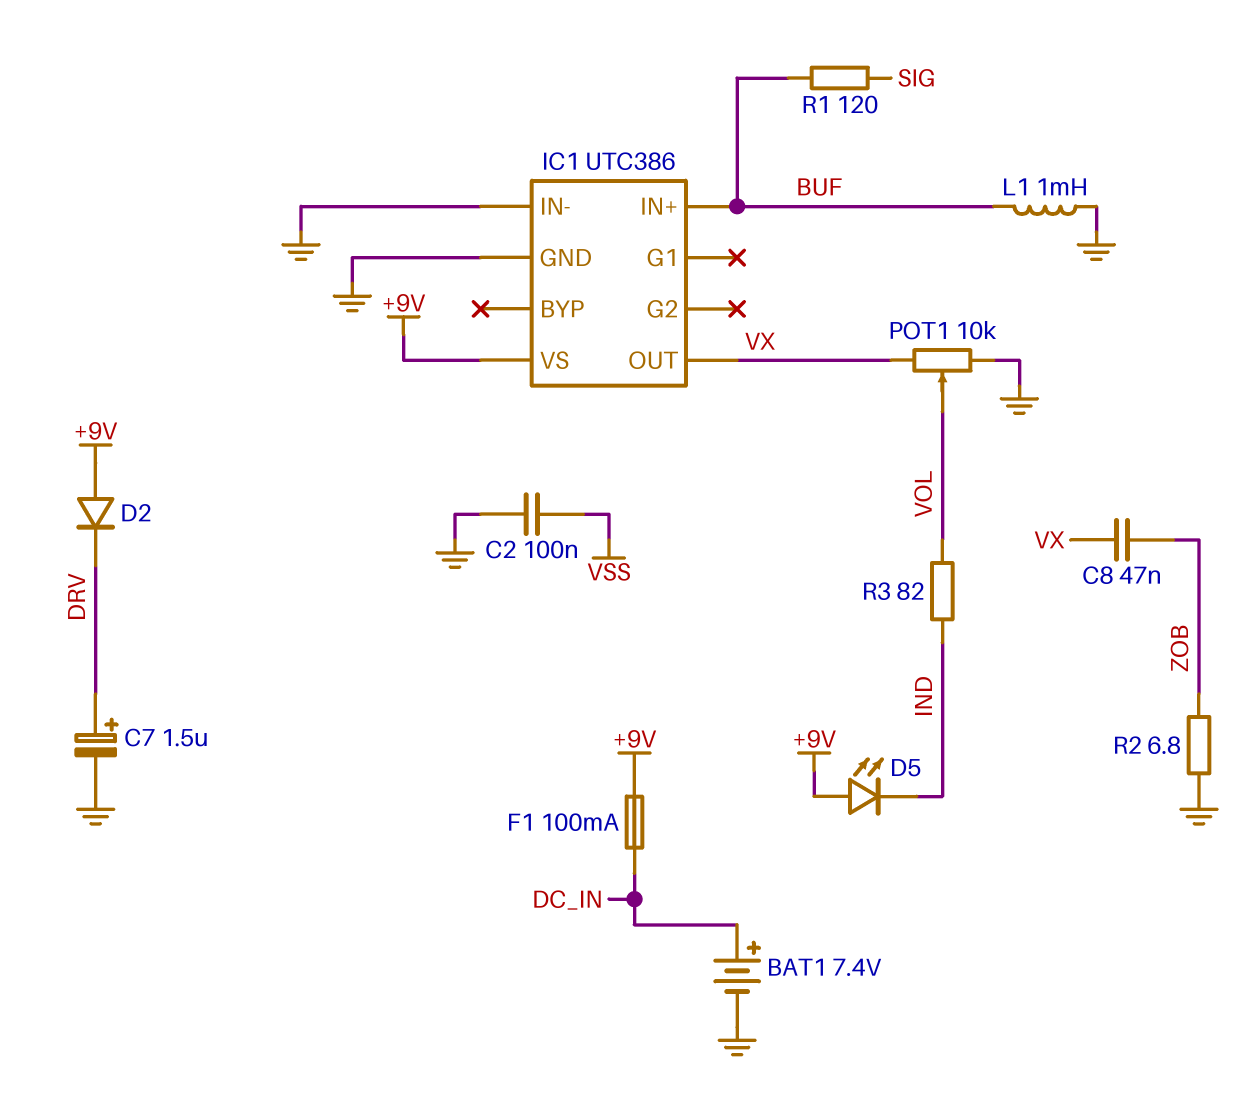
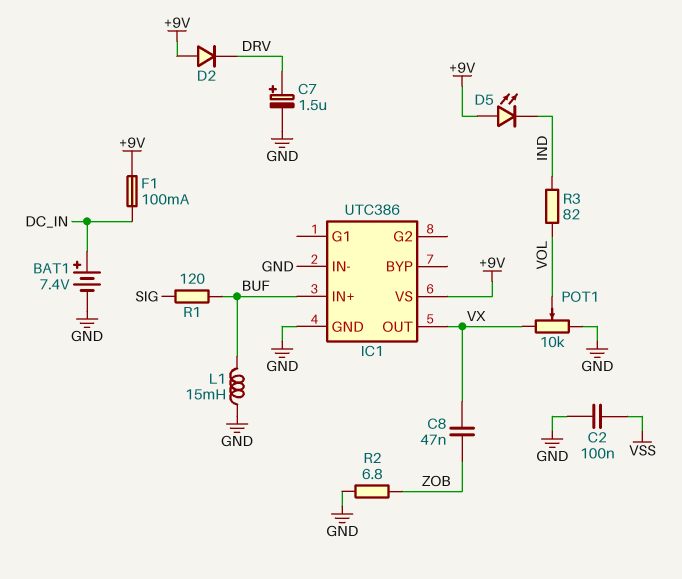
L1: 1mH (BUF, GND) -> 15mH (BUF, GND)

